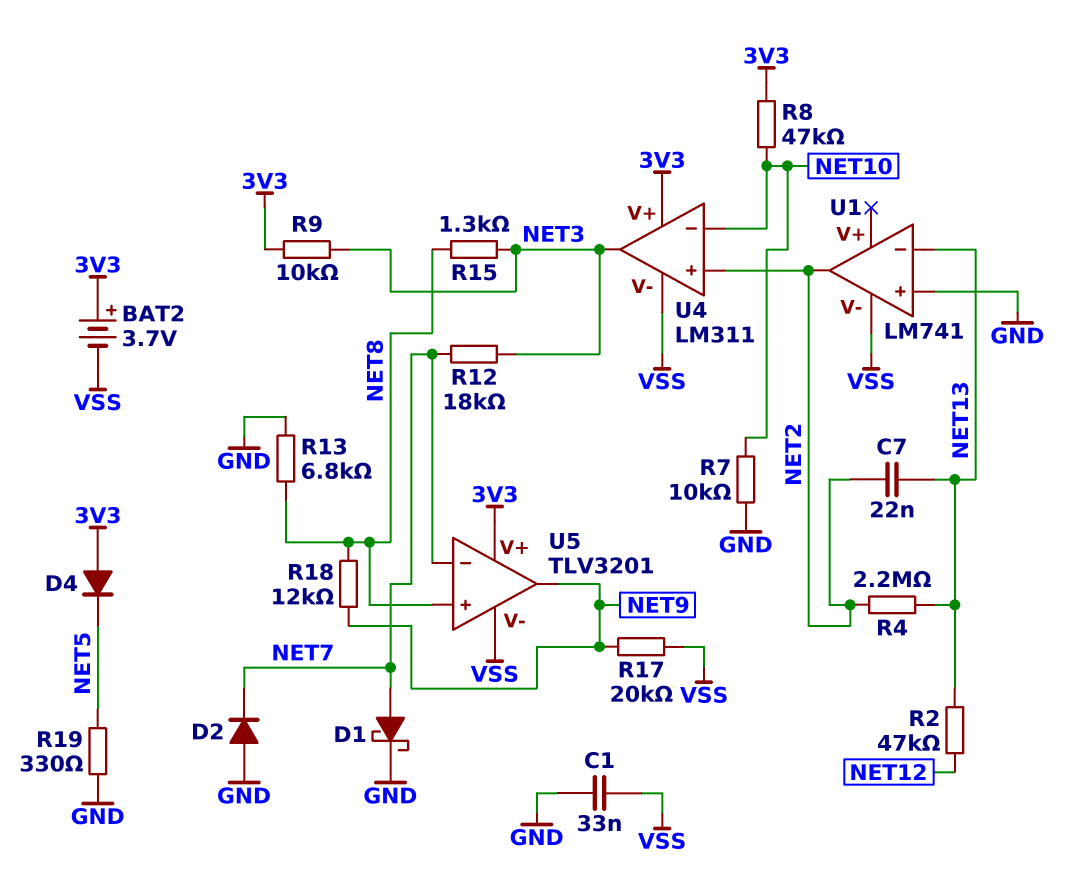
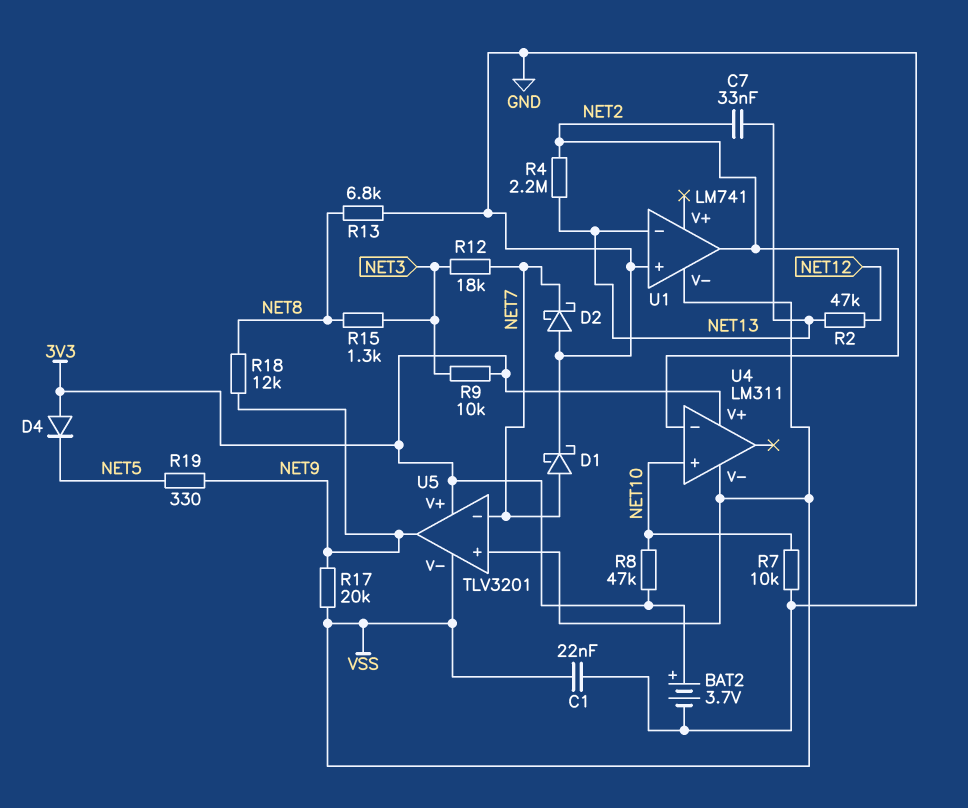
BAT2: 3.7V (plus 3V3, minus VSS) -> 3.7V (plus 3V3, minus GND)
C1: 33nF (GND, VSS) -> 22nF (GND, VSS)
C7: 22nF (NET2, NET13) -> 33nF (NET2, NET13)
D2: diode (A GND, K NET7) -> schottky (A GND, K NET7)
R19: 330 (GND, NET5) -> 330 (NET5, NET9)
U4 pin in+: NET2 -> NET10
U4 pin in-: NET10 -> NET2
U4 pin out: NET3 -> none
U5 pin in+: NET8 -> VSS

